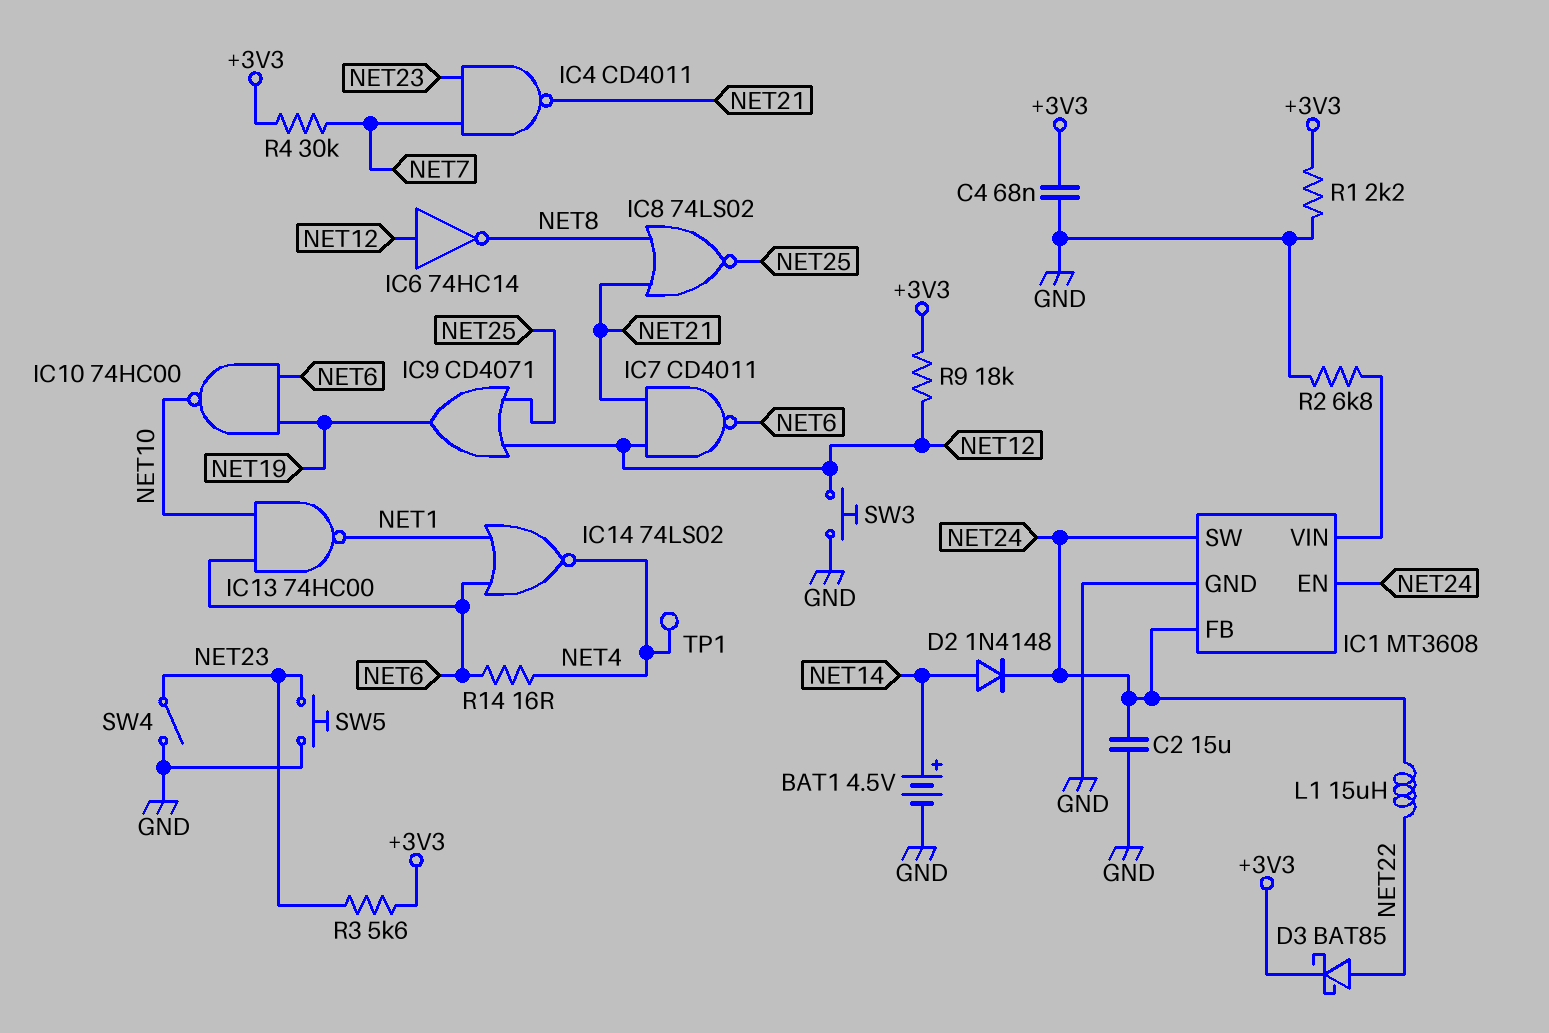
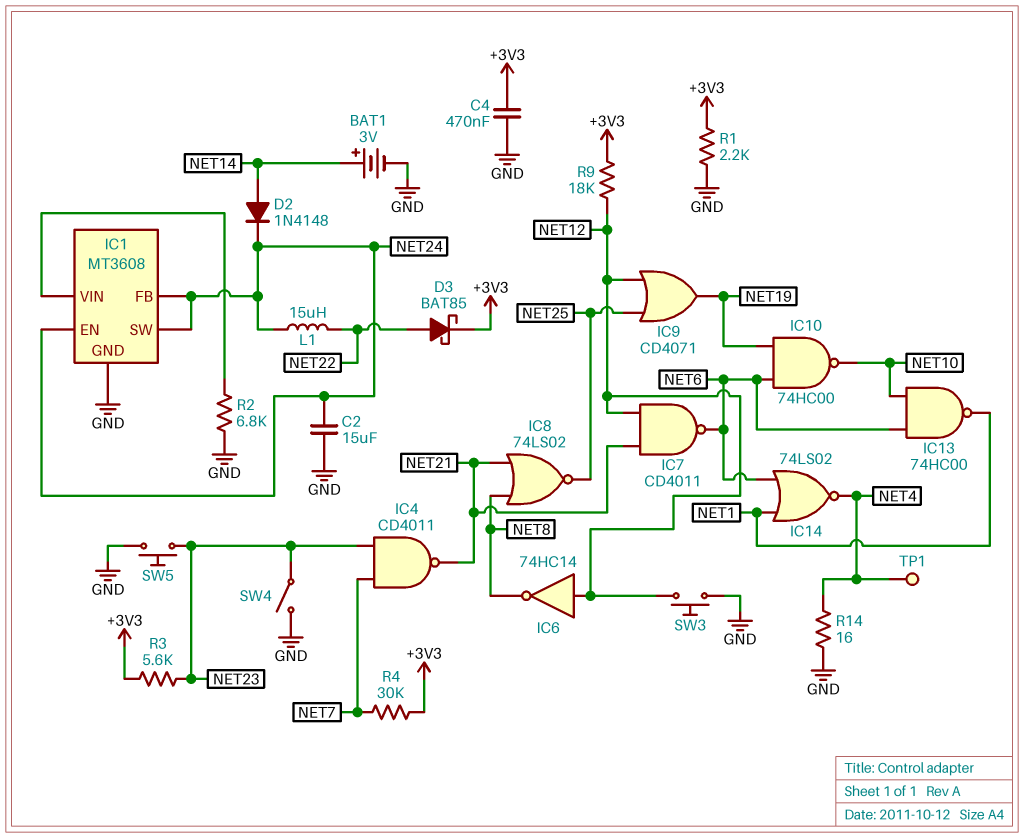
BAT1: 4.5V (plus NET14, minus GND) -> 3V (plus NET14, minus GND)
C4: 68nF (+3V3, GND) -> 470nF (+3V3, GND)
R14: 16 (NET4, NET6) -> 16 (GND, NET4)

